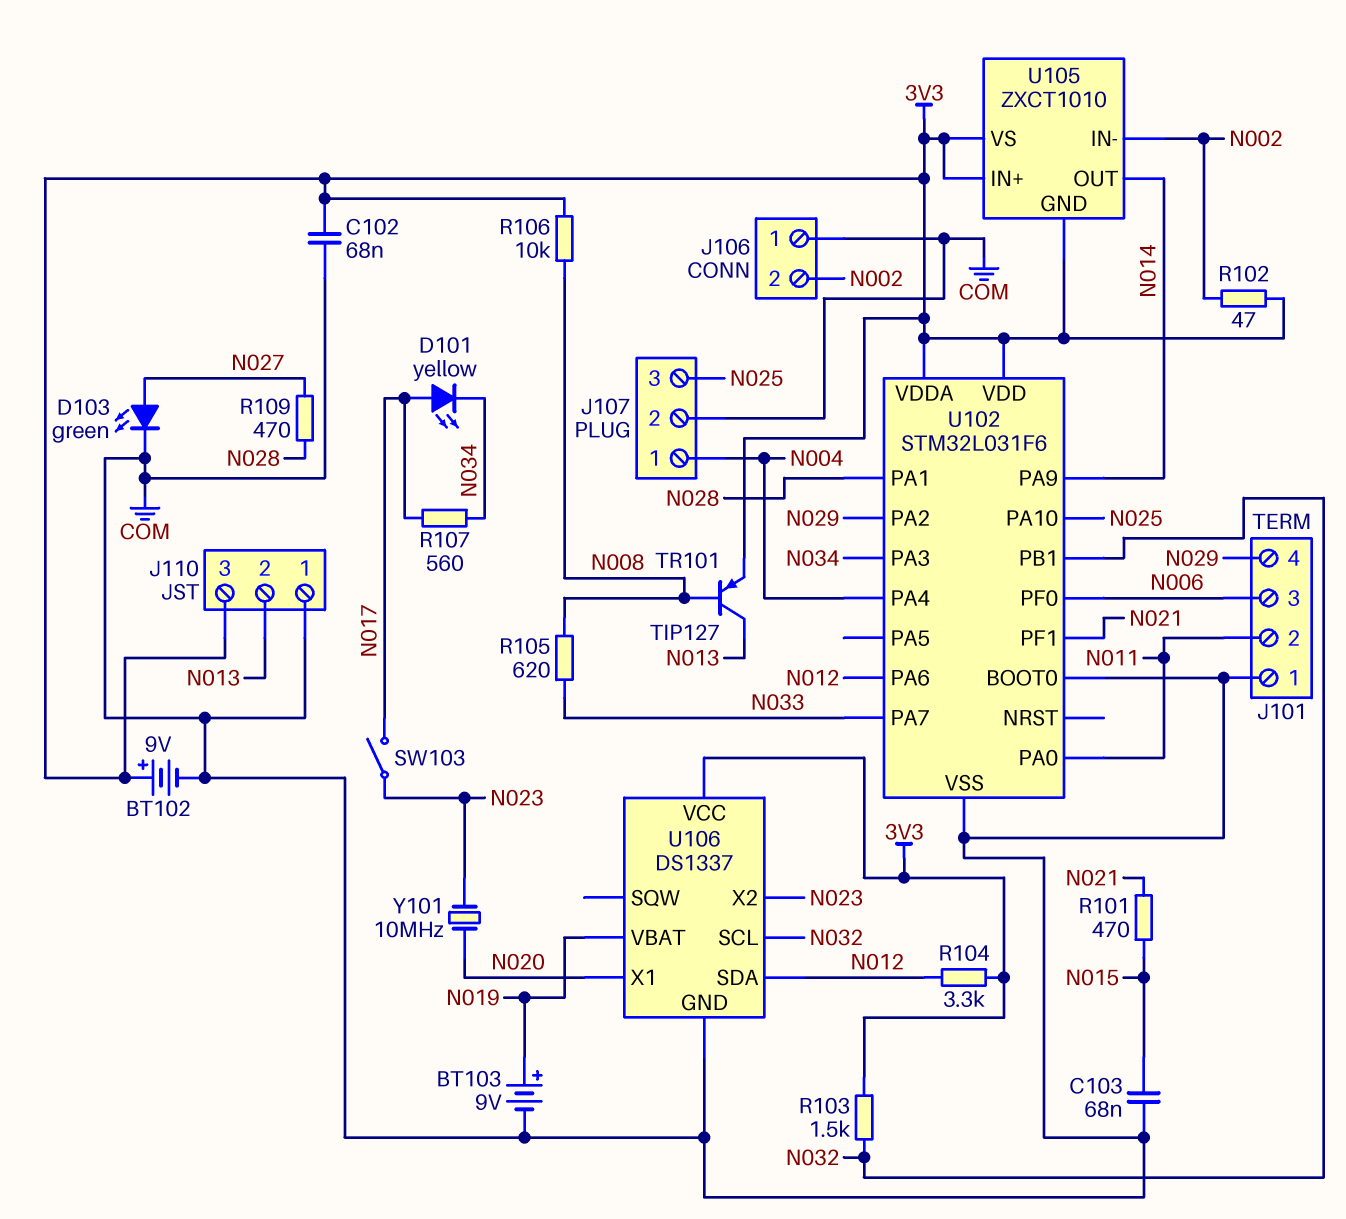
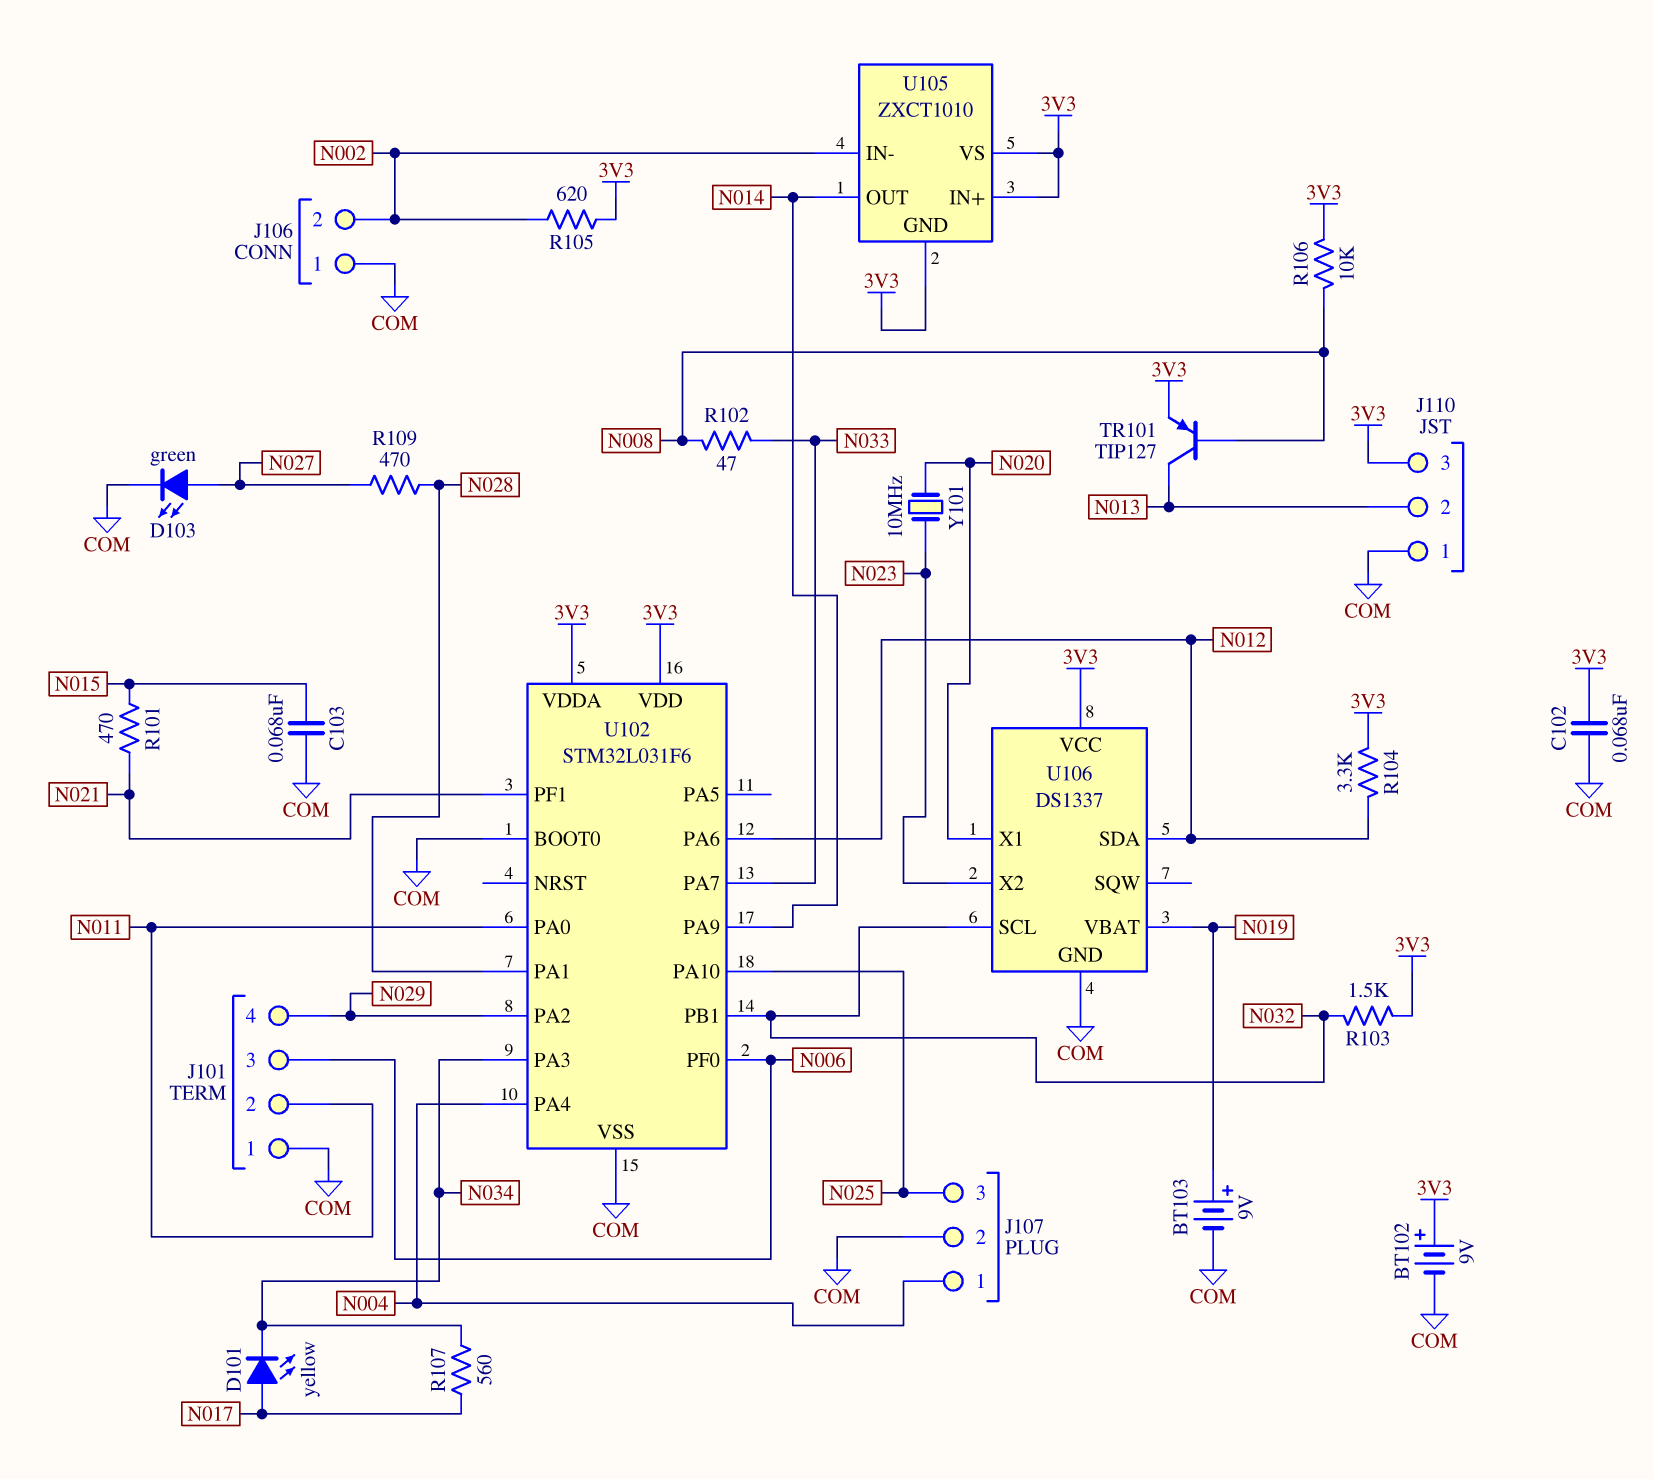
R102: 47 (3V3, N002) -> 47 (N008, N033)
R105: 620 (N008, N033) -> 620 (3V3, N002)
SW103: switch (N017, N023) -> none

